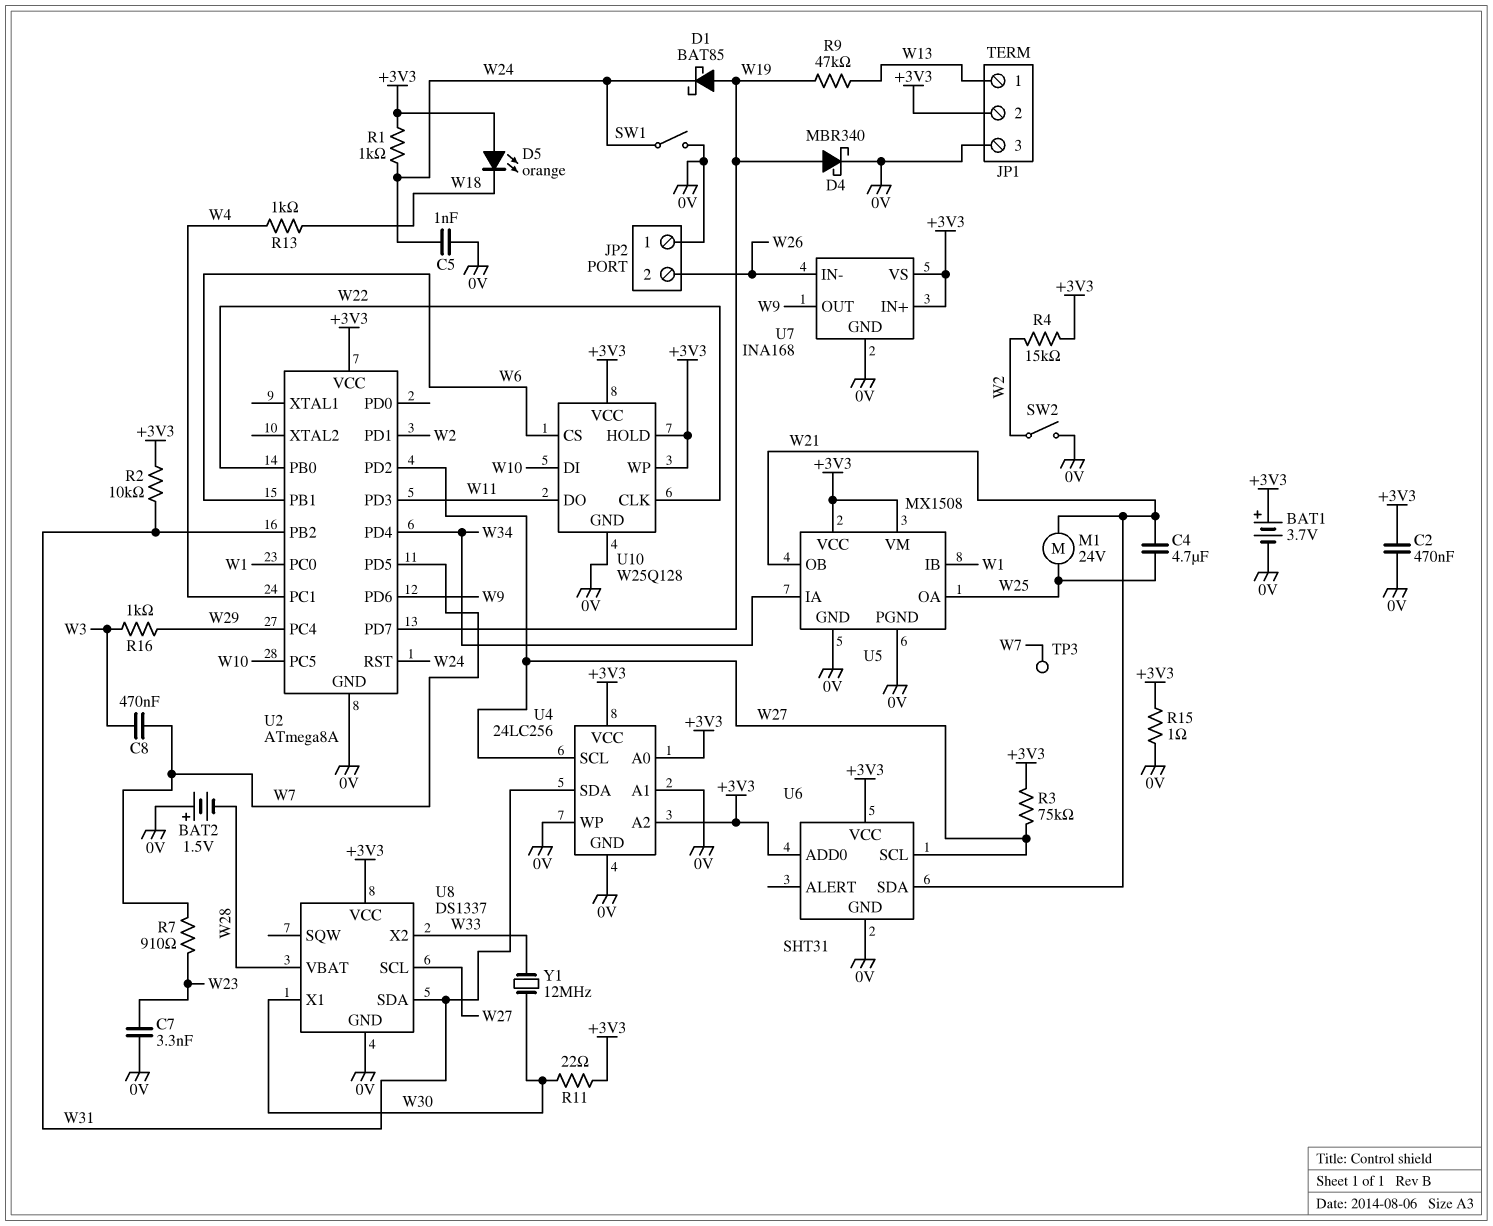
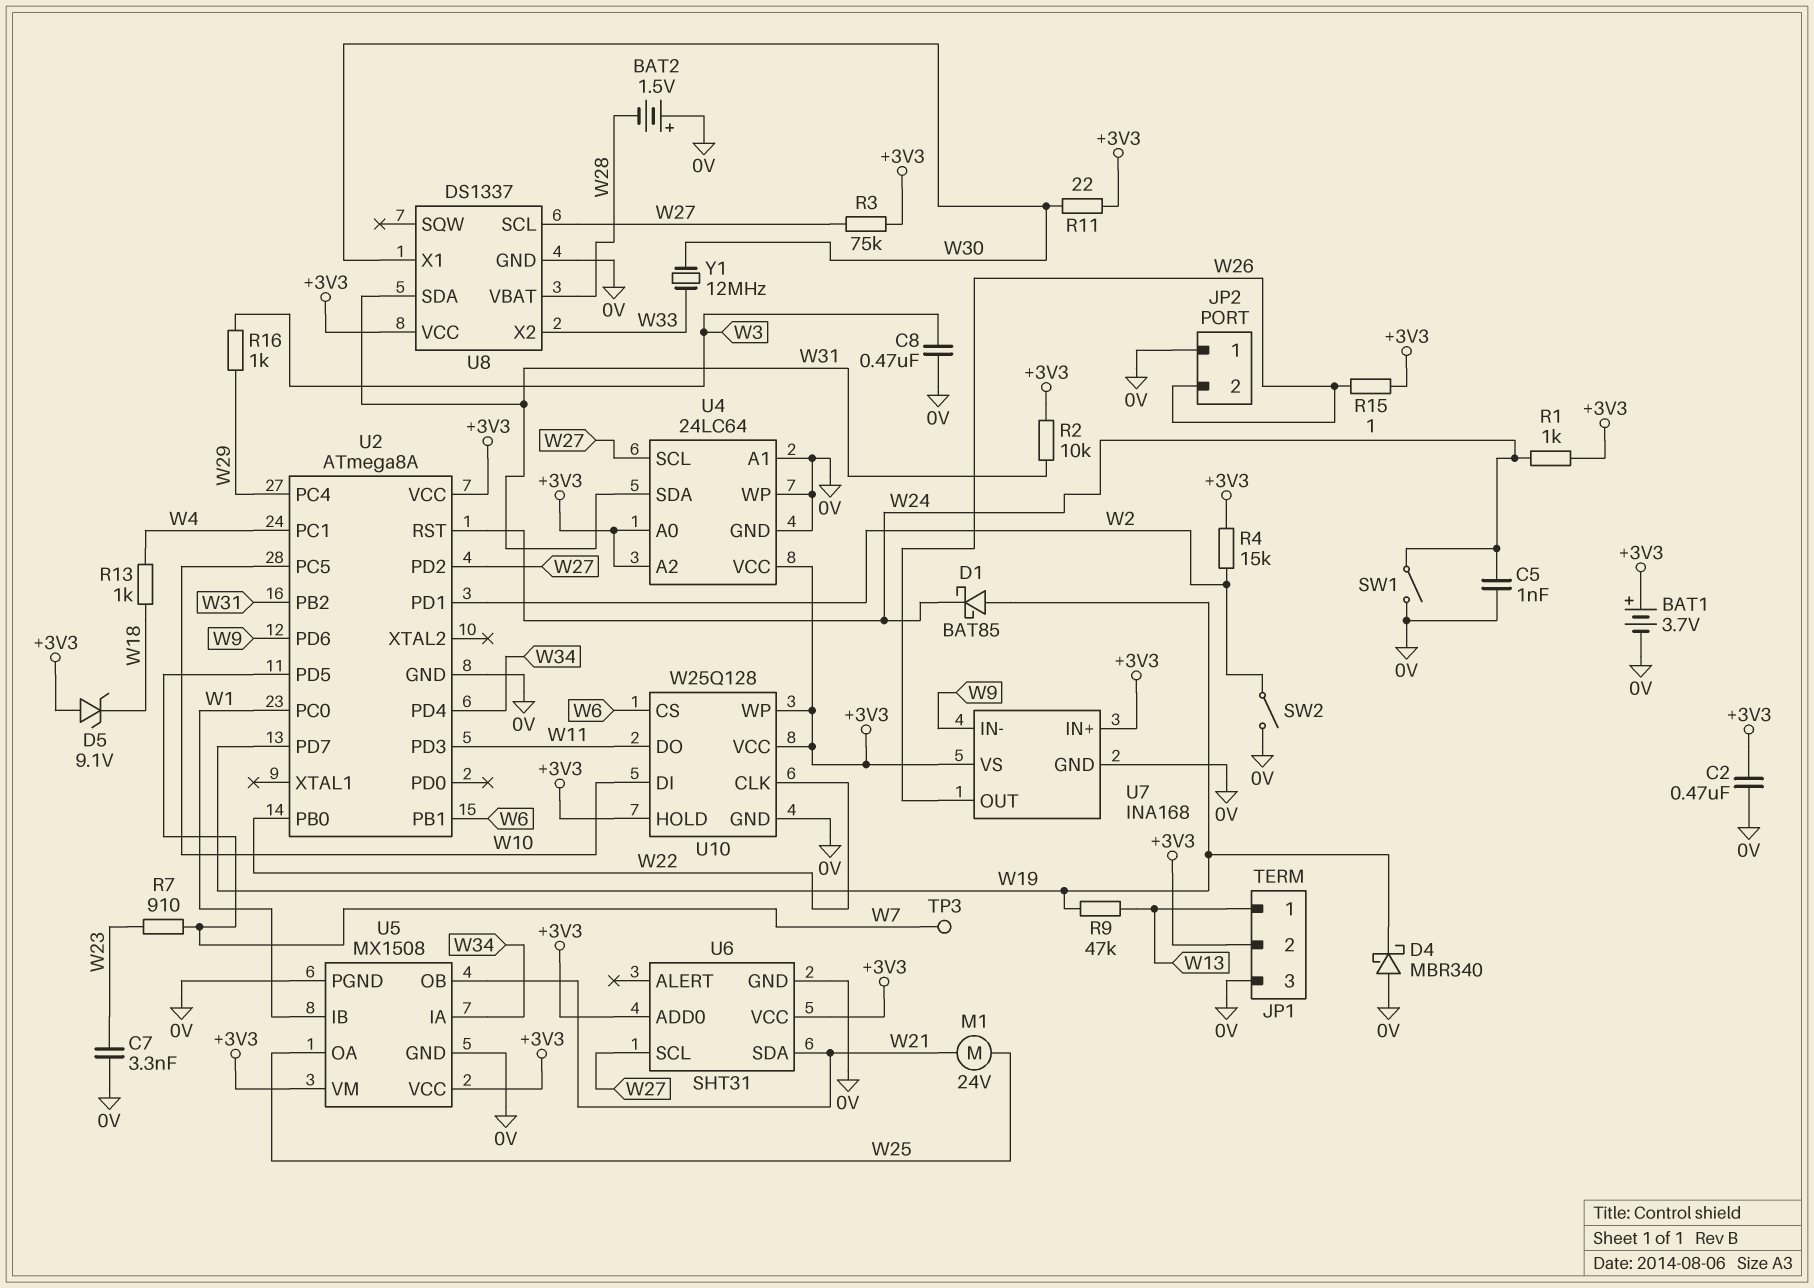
C4: 4.7uF (W21, W25) -> none
C8: 470nF (W3, W7) -> 470nF (0V, W3)
D4: schottky MBR340 (A W19, K 0V) -> schottky MBR340 (A 0V, K W19)
D5: LED orange (A +3V3, K W18) -> zener 9.1V (A +3V3, K W18)
R15: 1 (+3V3, 0V) -> 1 (+3V3, W26)
U4: 24LC256 -> 24LC64
U7 pin IN-: W26 -> W9
U7 pin OUT: W9 -> W26

